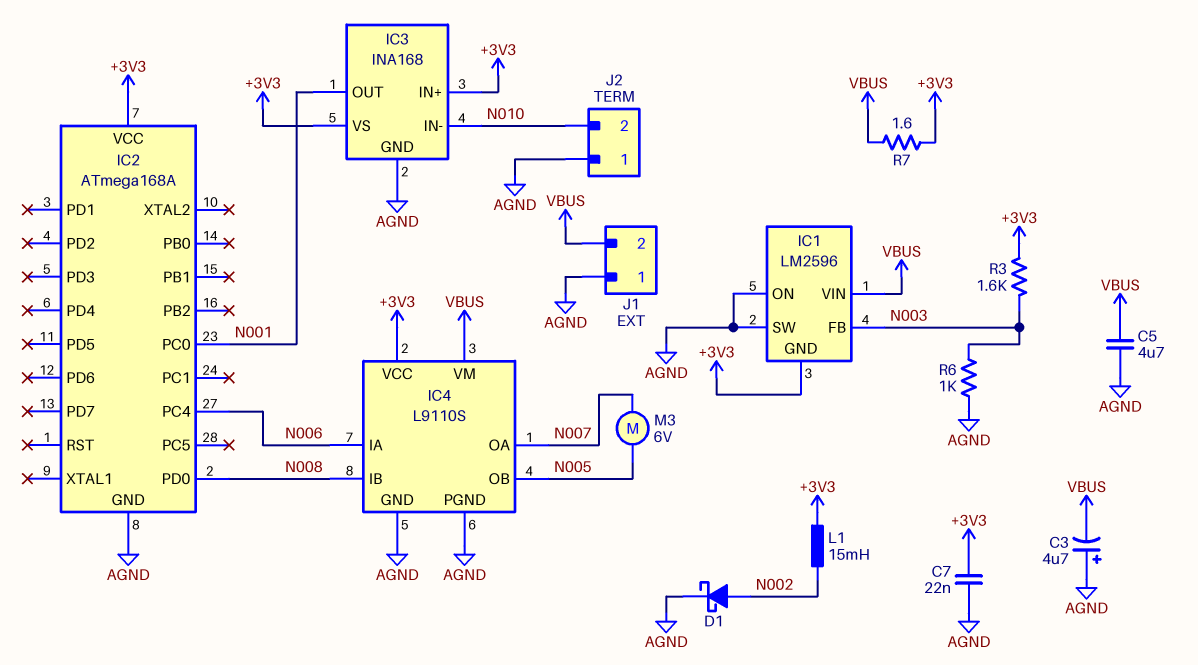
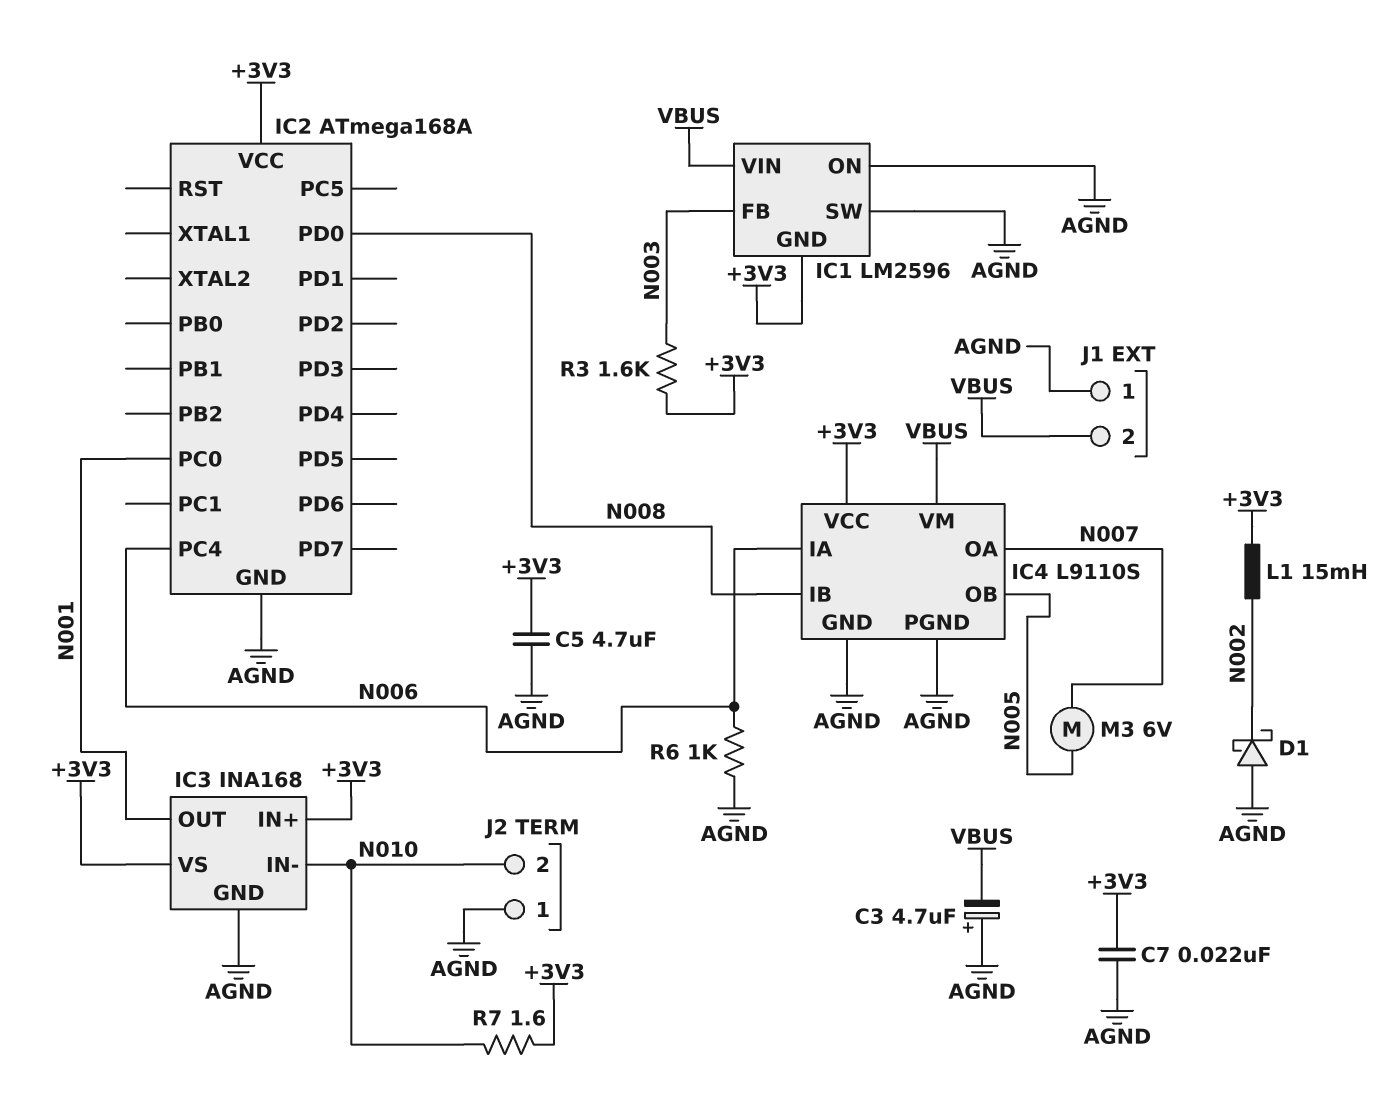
C5: 4.7uF (AGND, VBUS) -> 4.7uF (+3V3, AGND)
D1: schottky (A N002, K AGND) -> schottky (A AGND, K N002)
R6: 1k (AGND, N003) -> 1k (AGND, N006)
R7: 1.6 (+3V3, VBUS) -> 1.6 (+3V3, N010)

